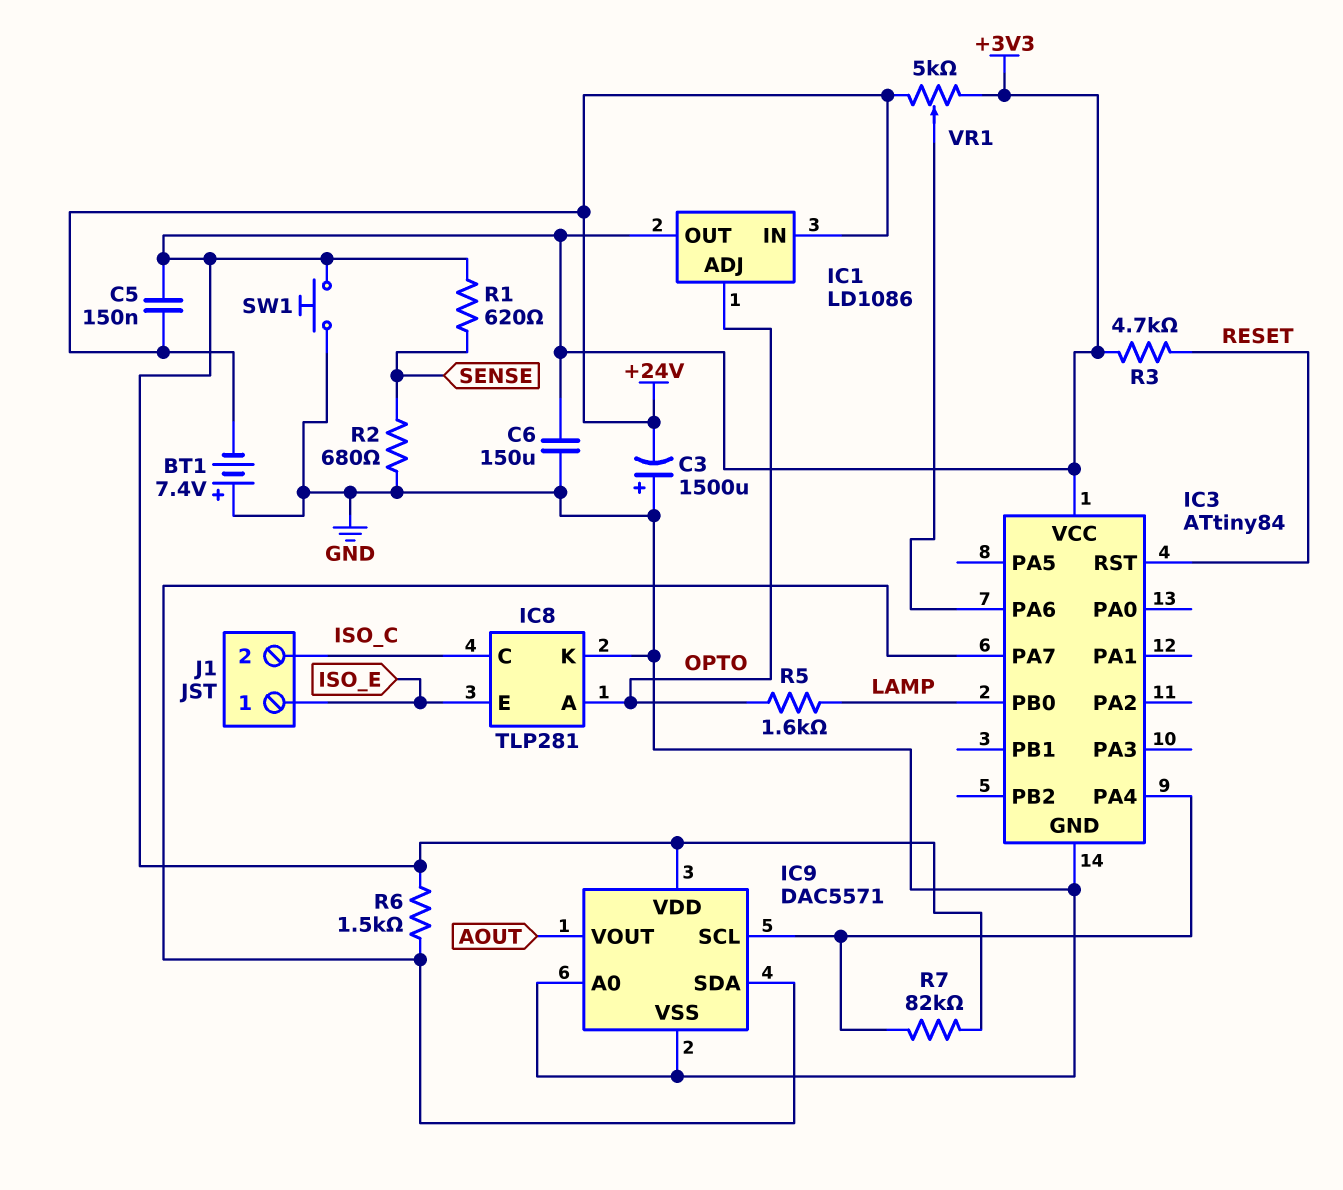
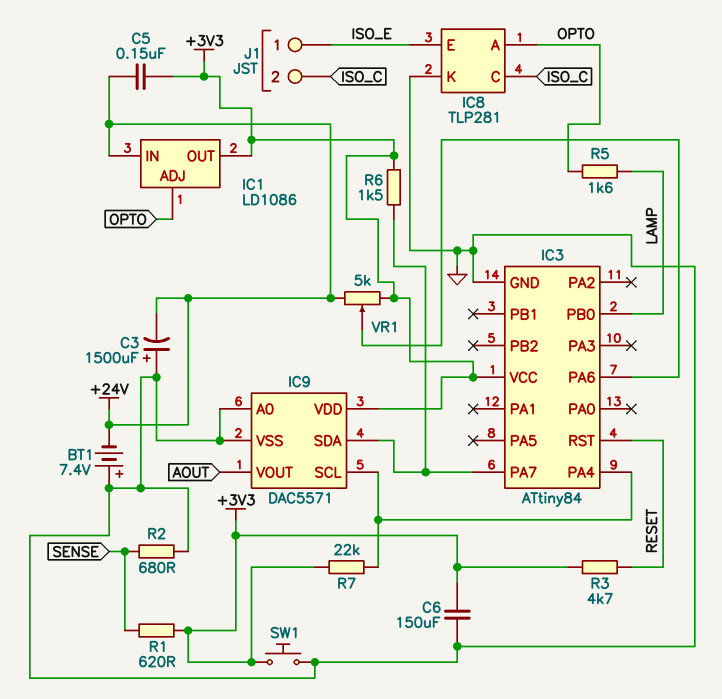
R7: 82k (+3V3, IC3/PA4) -> 22k (+3V3, IC3/PA4)

